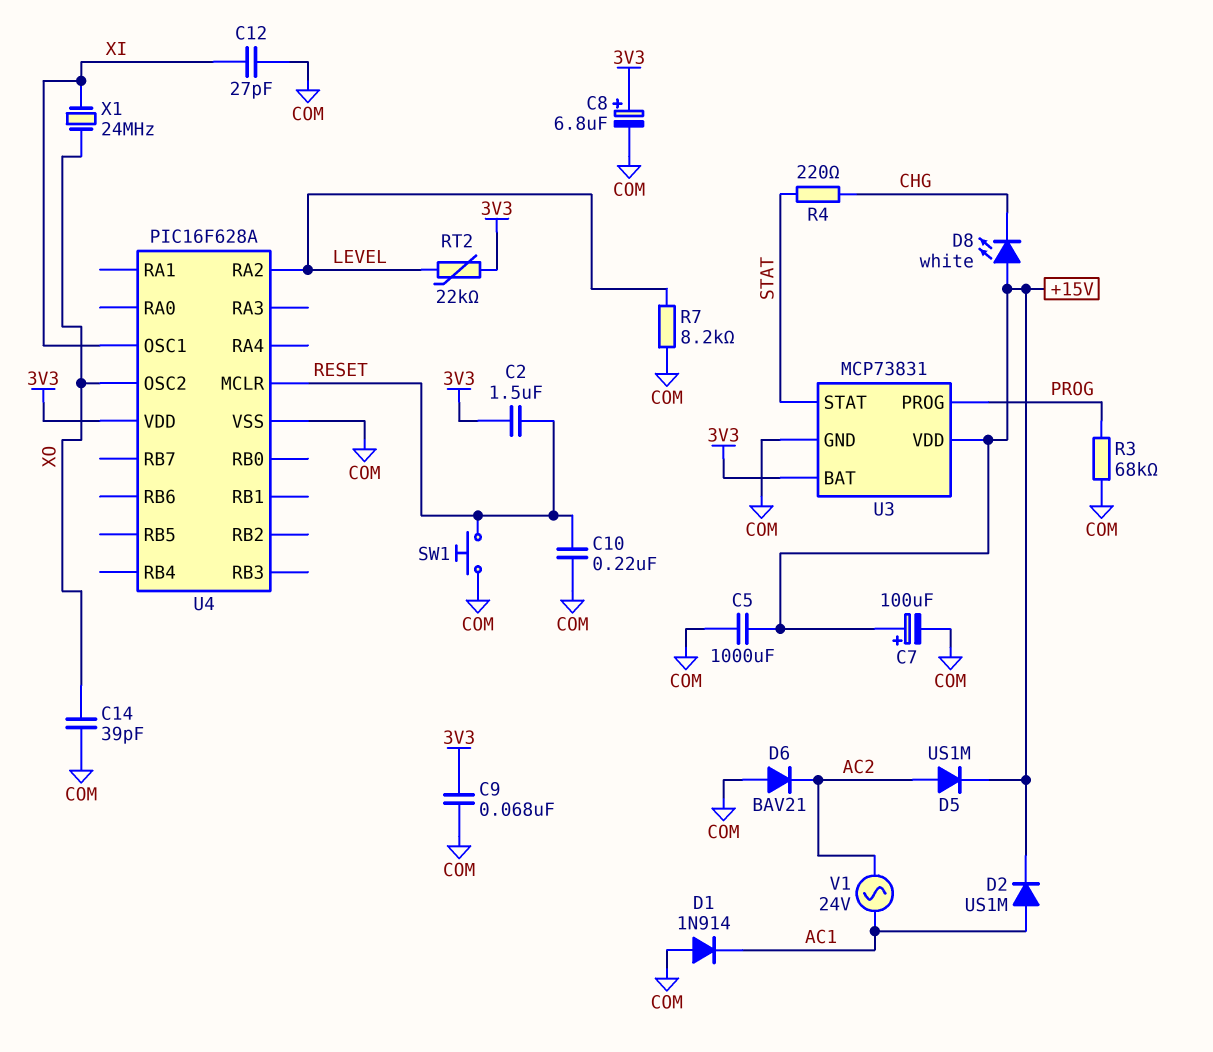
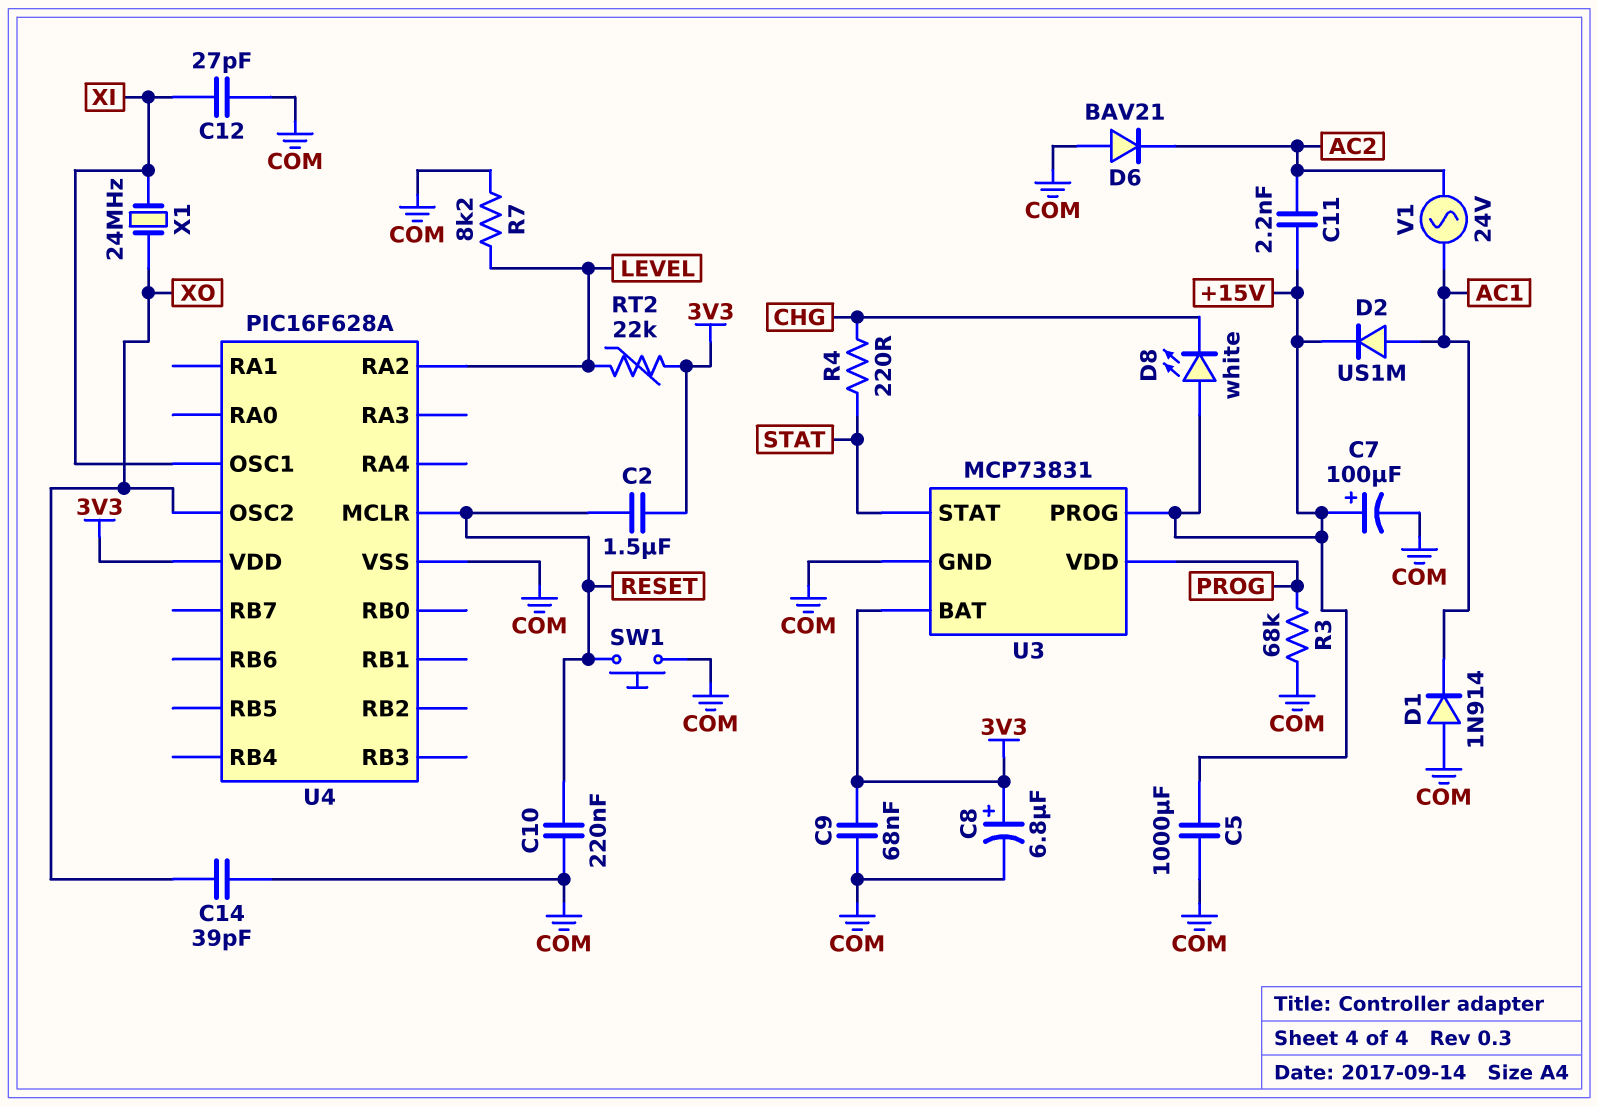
C11: none -> 2.2nF (+15V, AC2)
D5: diode US1M (A AC2, K +15V) -> none
U3 pin PROG: PROG -> +15V
U3 pin VDD: +15V -> PROG

